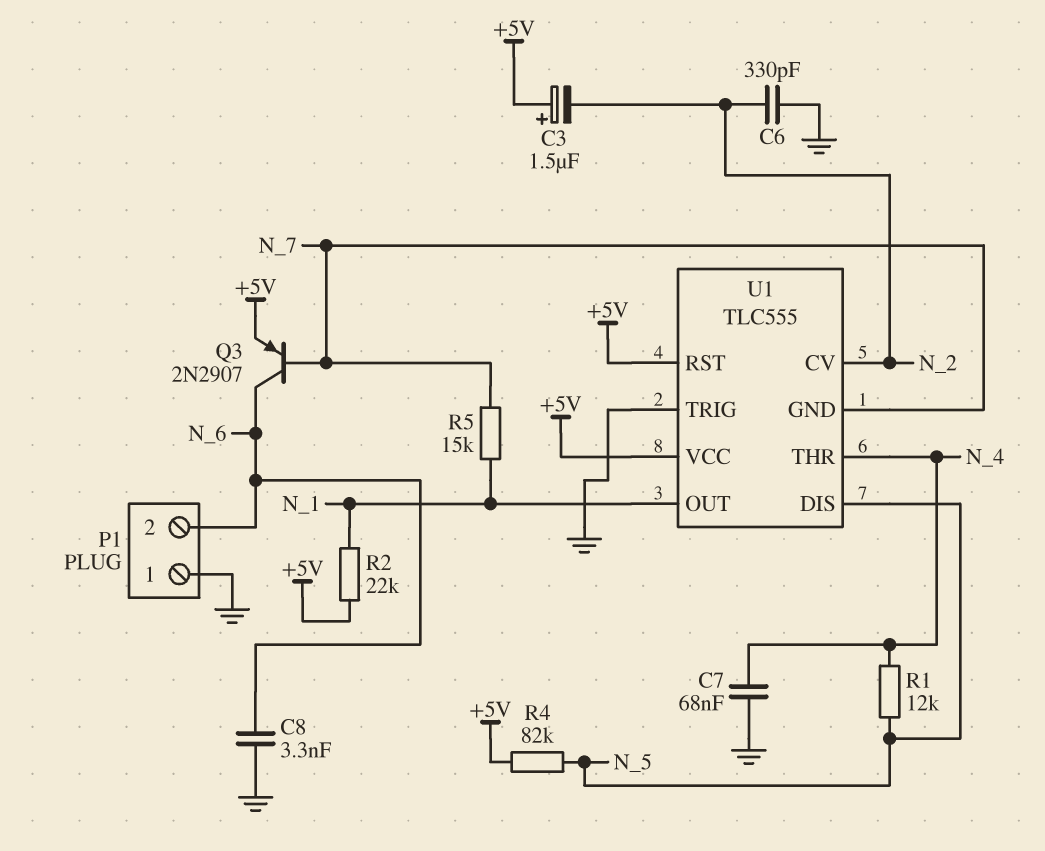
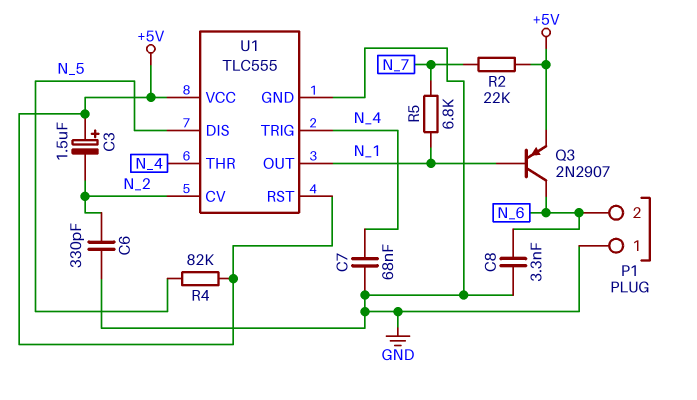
Q3: PNP 2N2907 (B N_7, C N_6, E +5V) -> PNP 2N2907 (B N_1, C N_6, E +5V)
R1: 12k (N_4, N_5) -> none
R2: 22k (+5V, N_1) -> 22k (+5V, N_7)
R5: 15k (N_1, N_7) -> 6.8k (N_1, N_7)
U1 pin GND: N_7 -> GND
U1 pin TRIG: GND -> N_4

